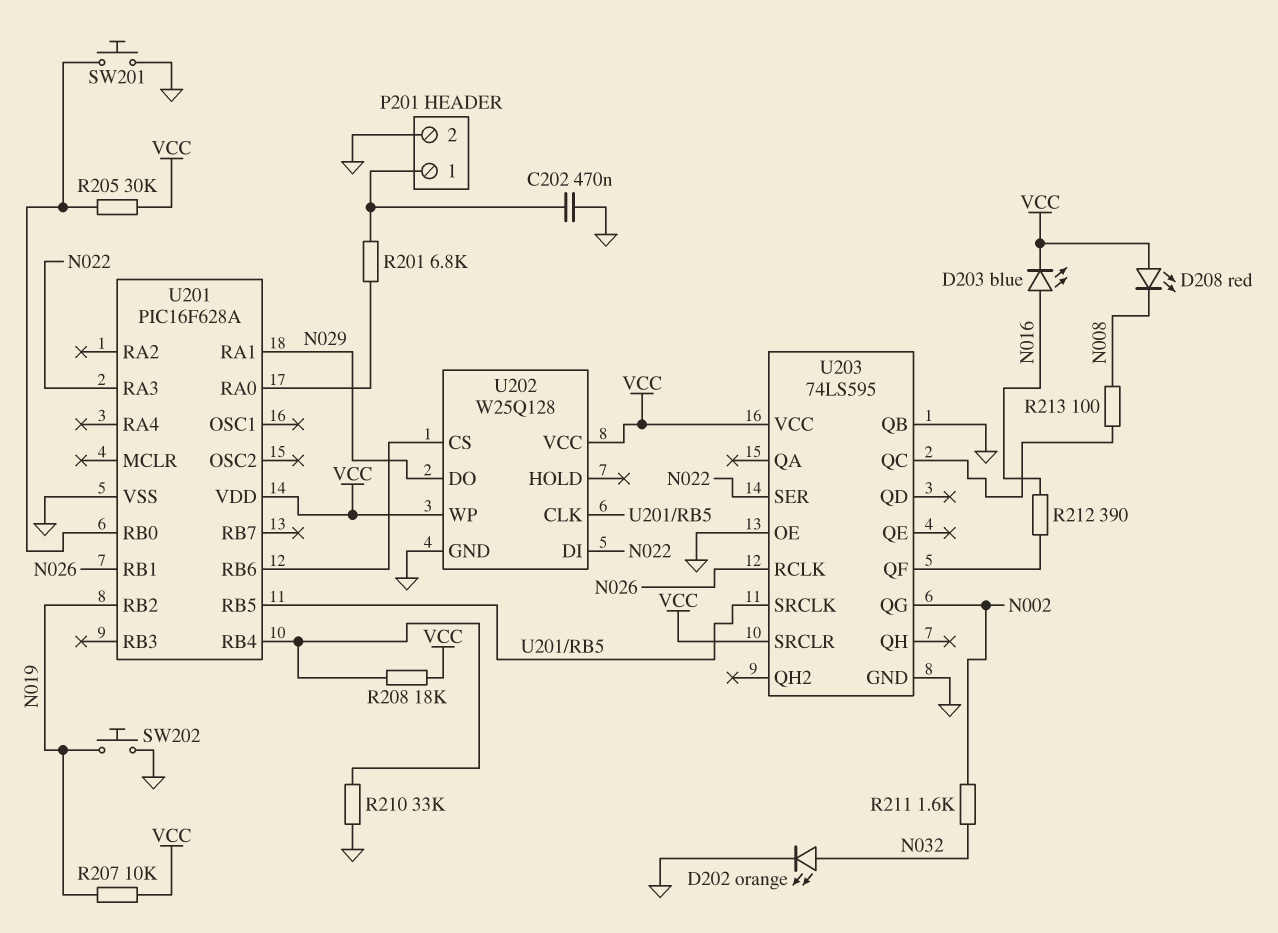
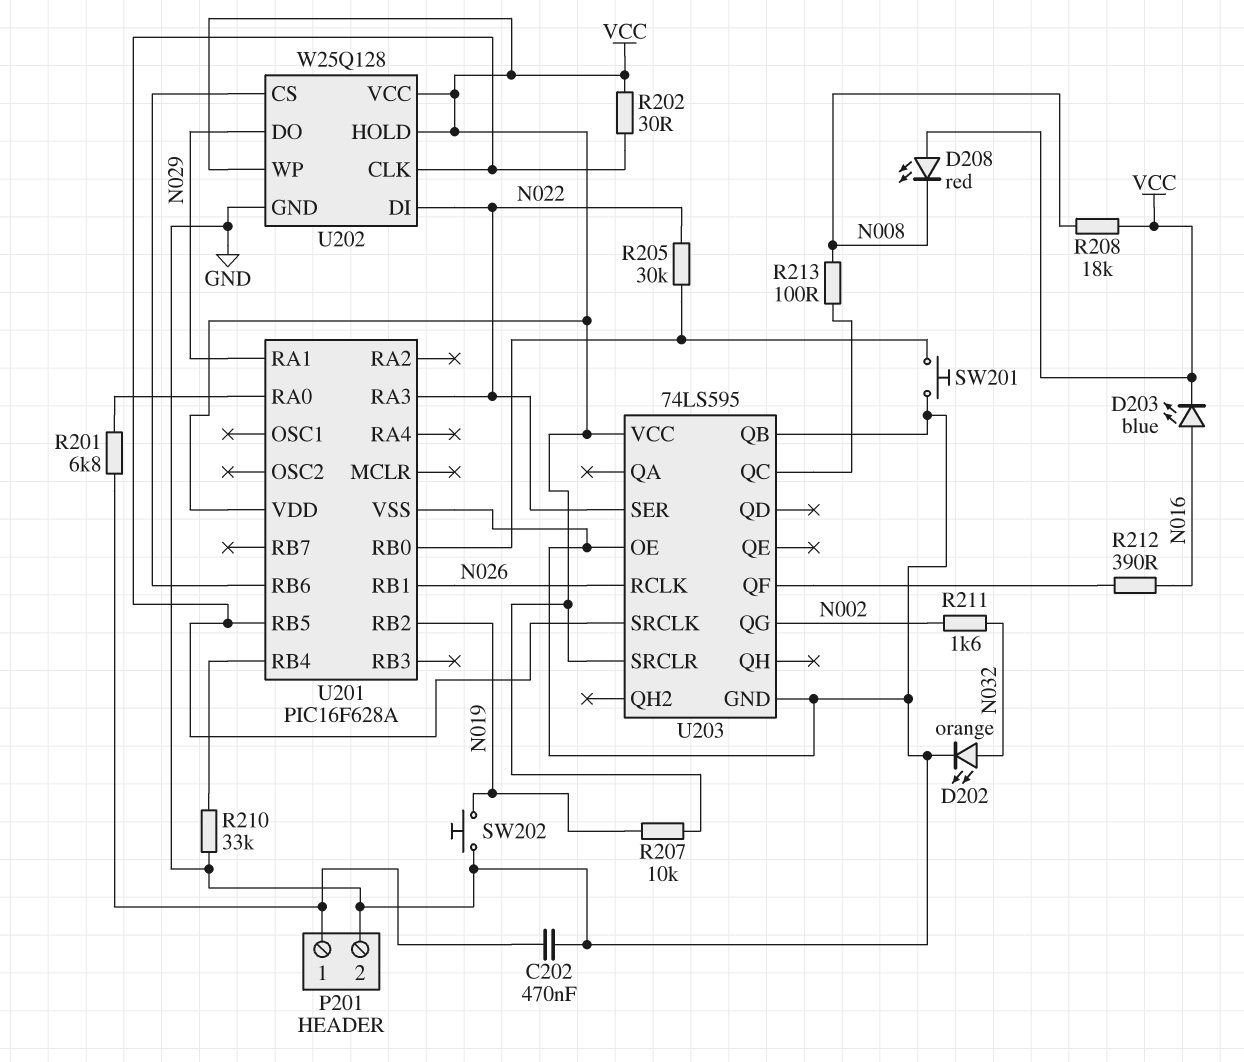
R202: none -> 30 (U201/RB5, VCC)
R205: 30k (U201/RB0, VCC) -> 30k (N022, U201/RB0)
R208: 18k (U201/RB4, VCC) -> 18k (N008, VCC)
U202 pin HOLD: none -> VCC

